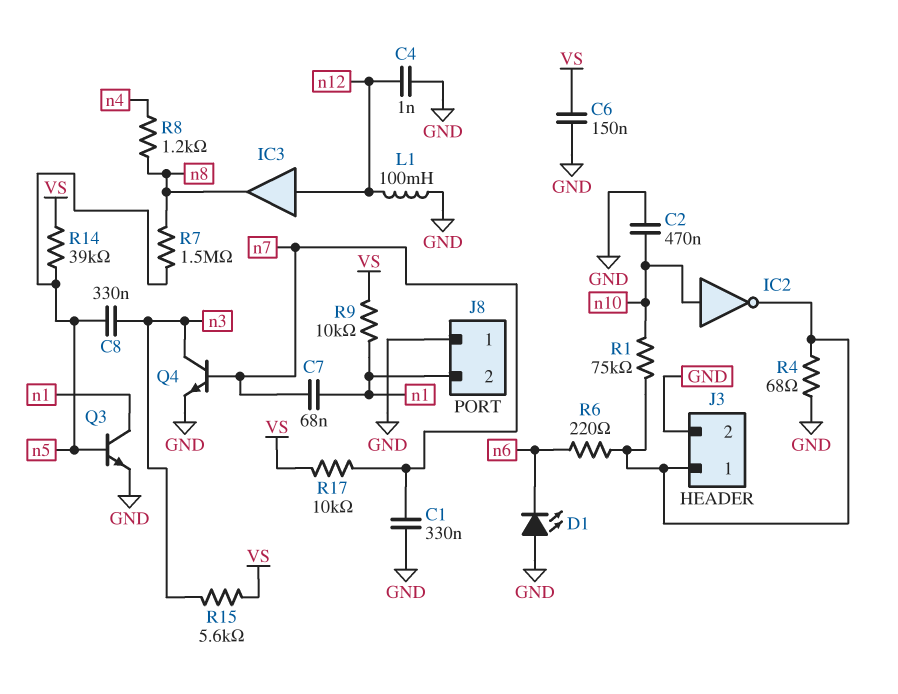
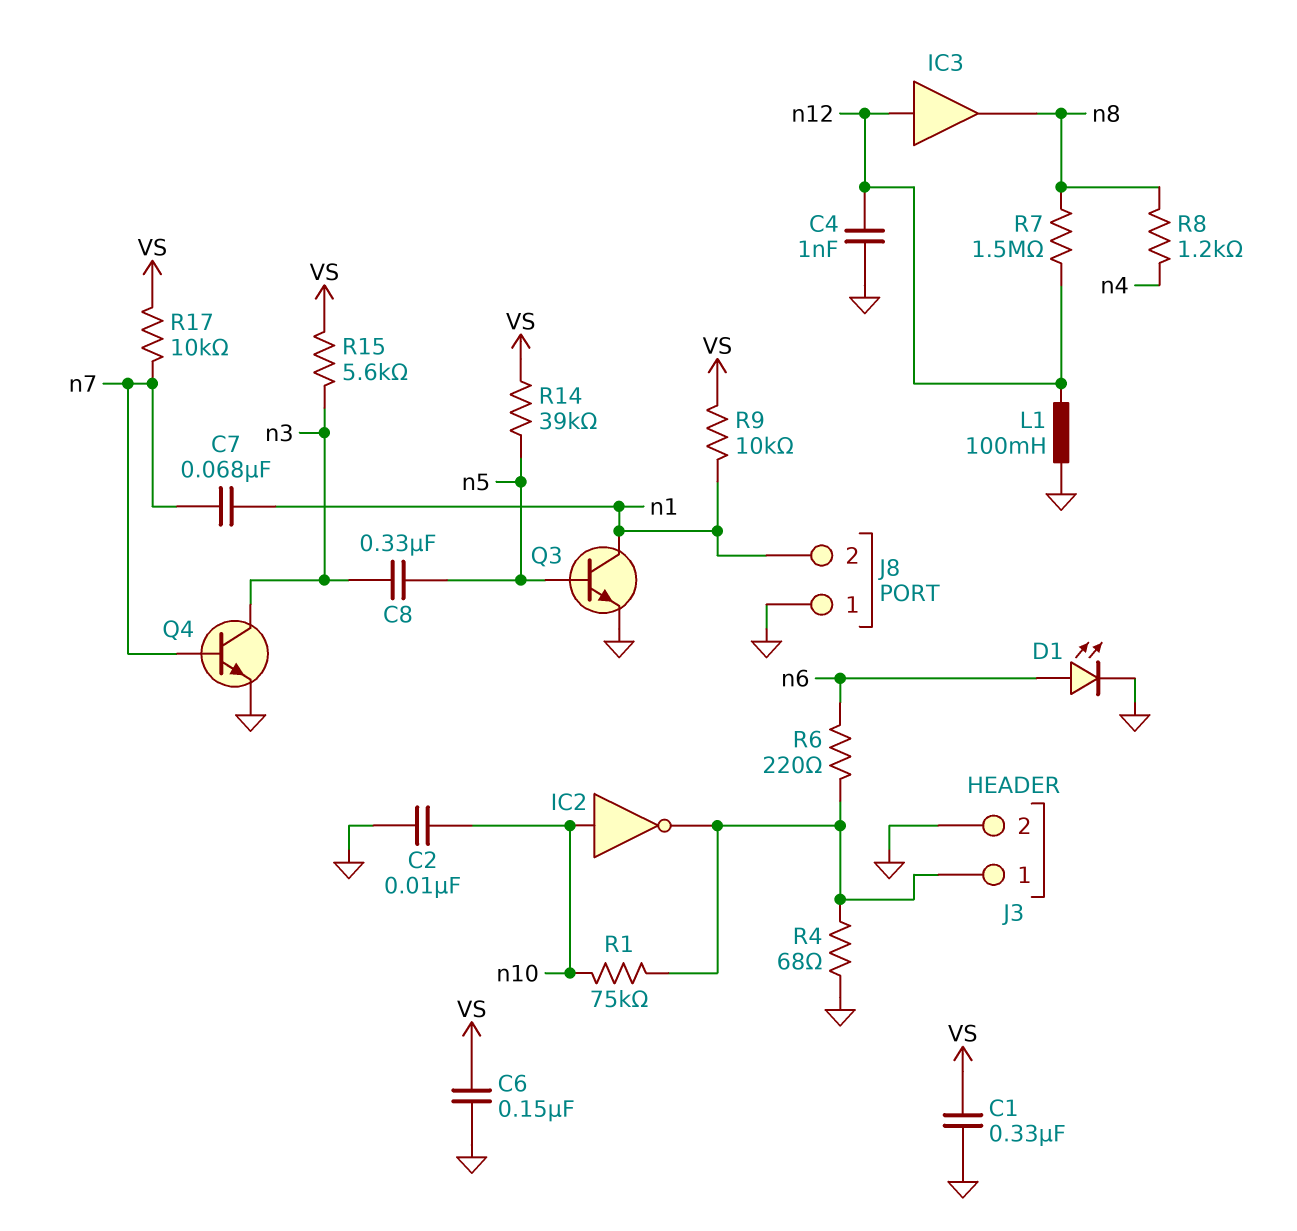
C1: 330nF (GND, n7) -> 330nF (GND, VS)
C2: 470nF (GND, n10) -> 10nF (GND, n10)
D1: LED (A GND, K n6) -> LED (A n6, K GND)
R7: 1.5M (n5, n8) -> 1.5M (n8, n12)

